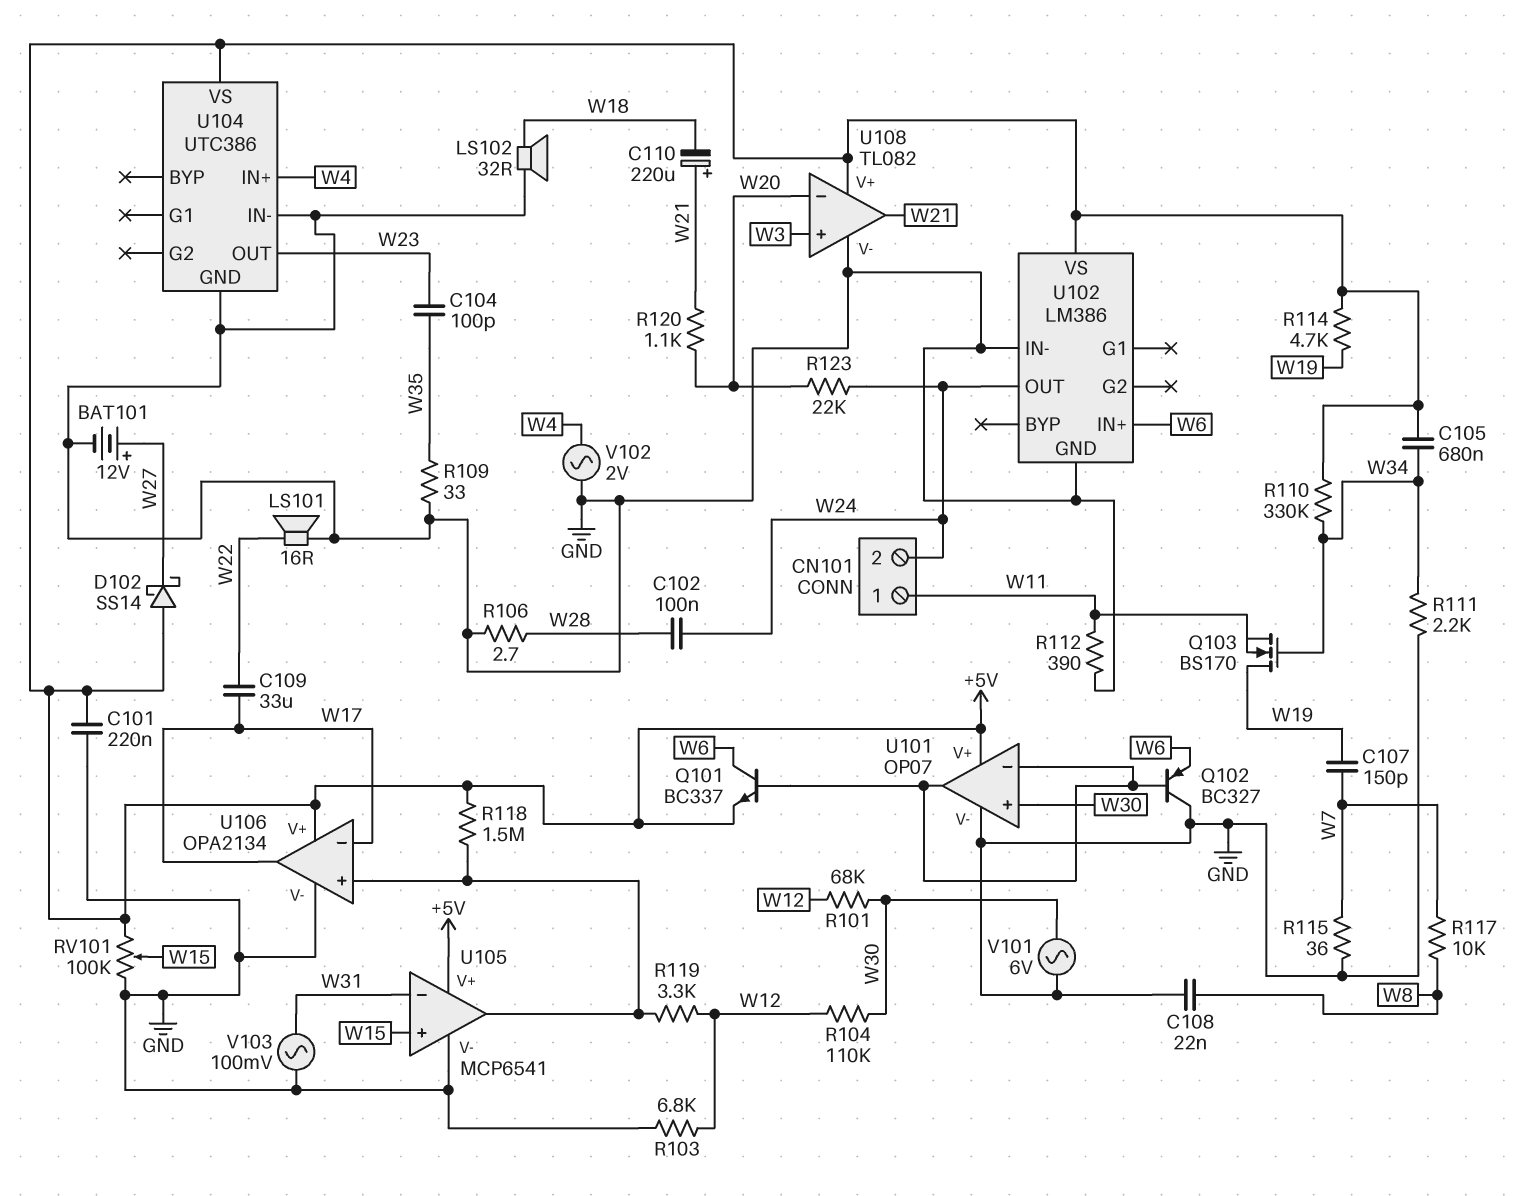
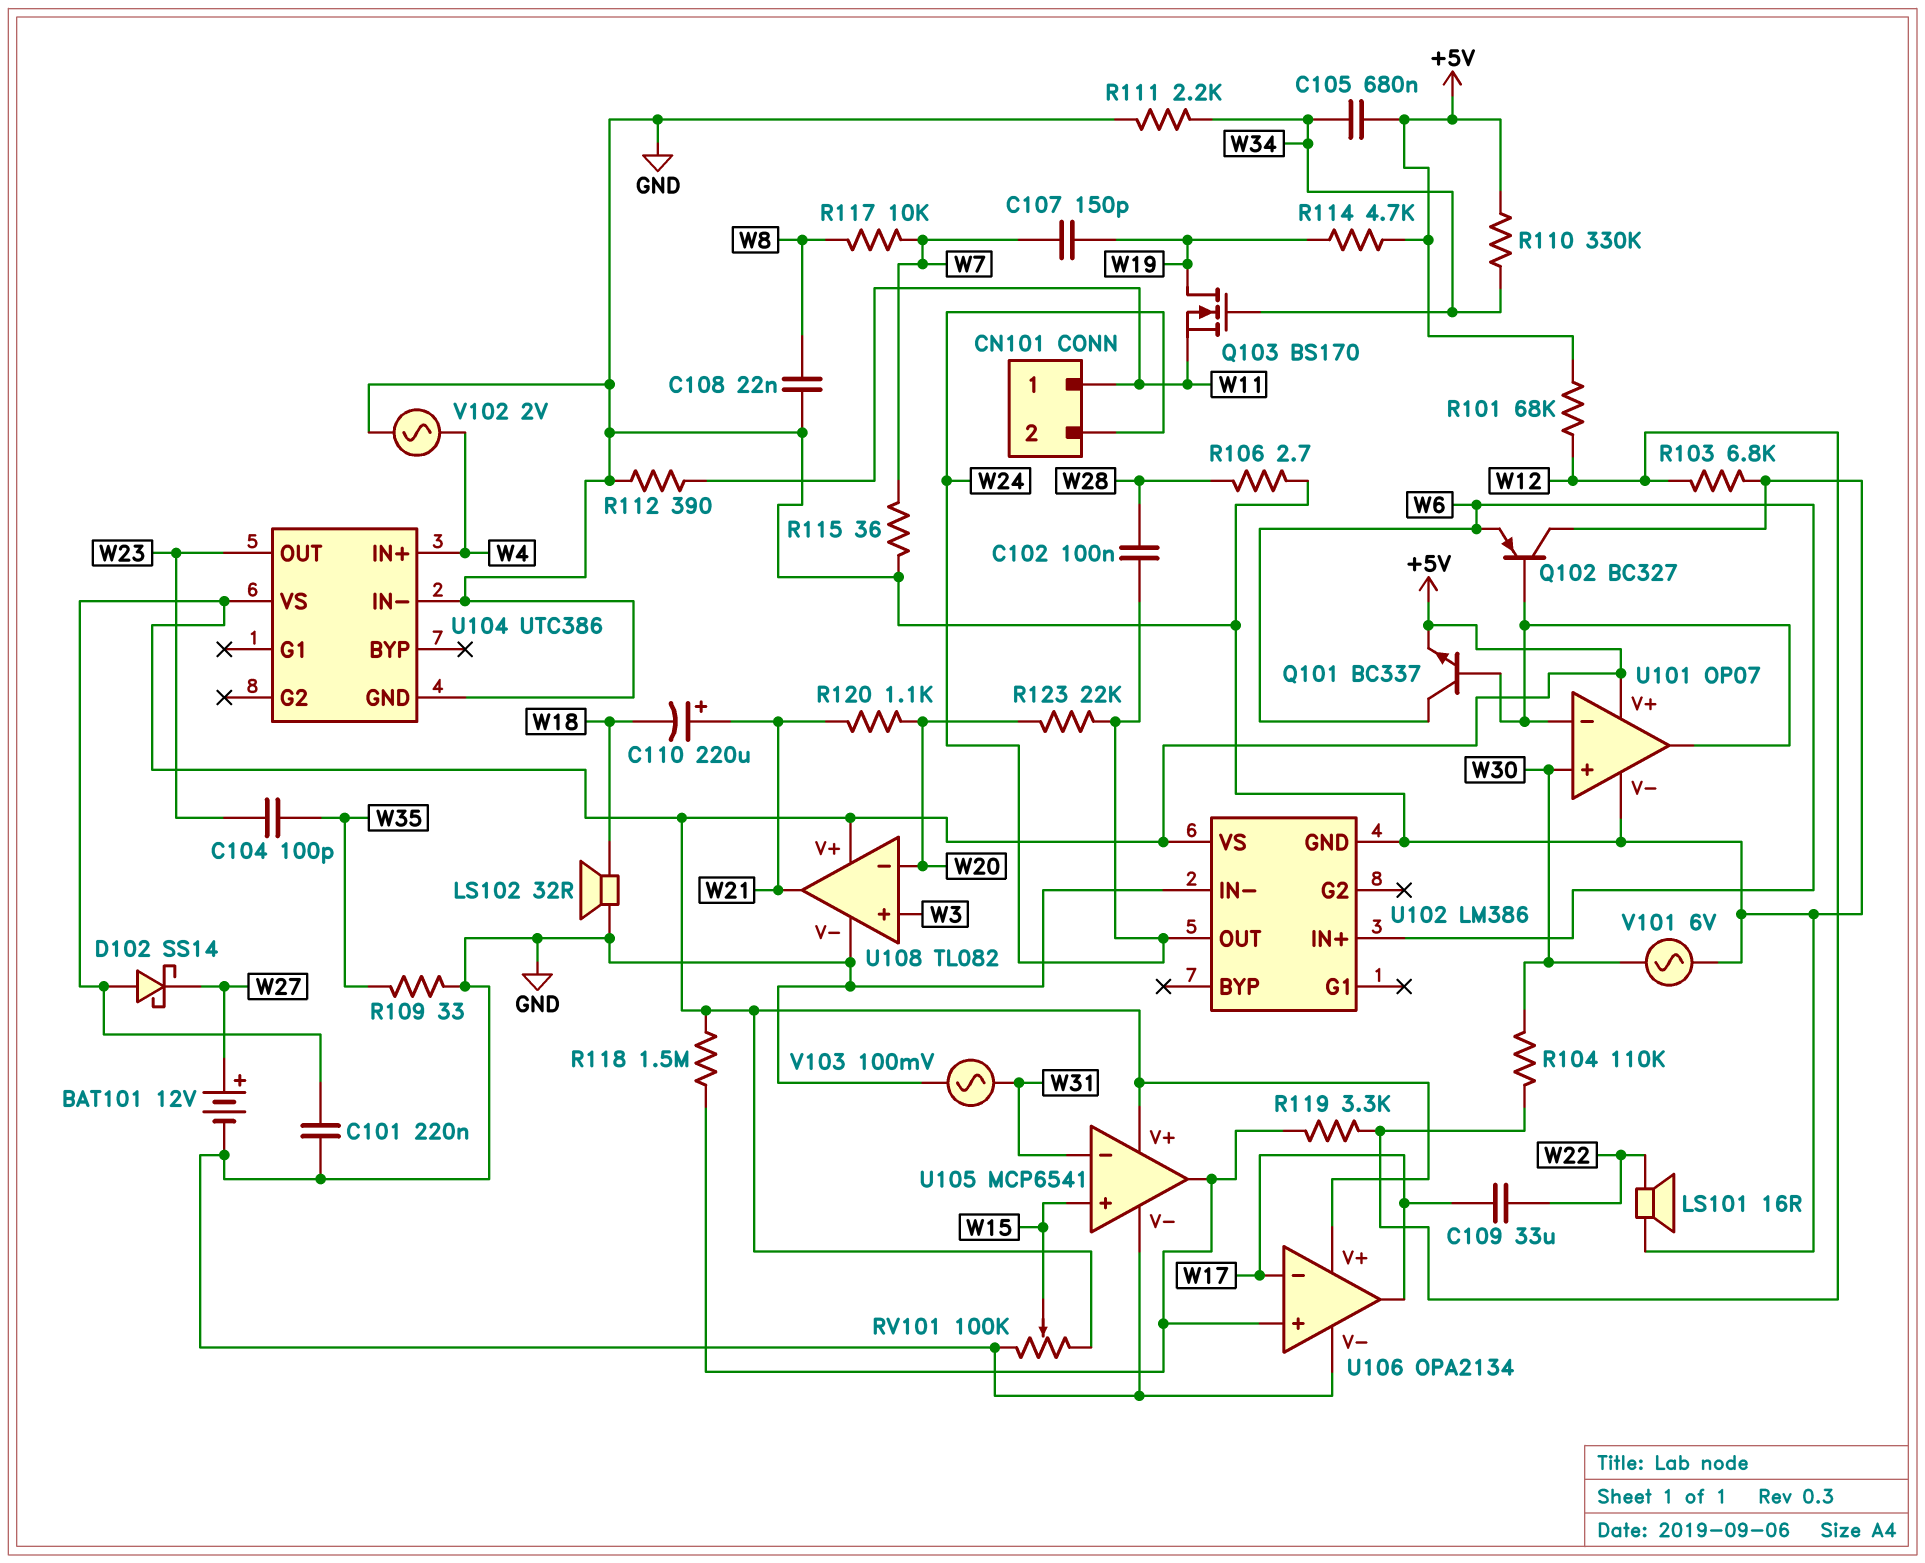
R101: 68k (W12, W30) -> 68k (+5V, W12)

